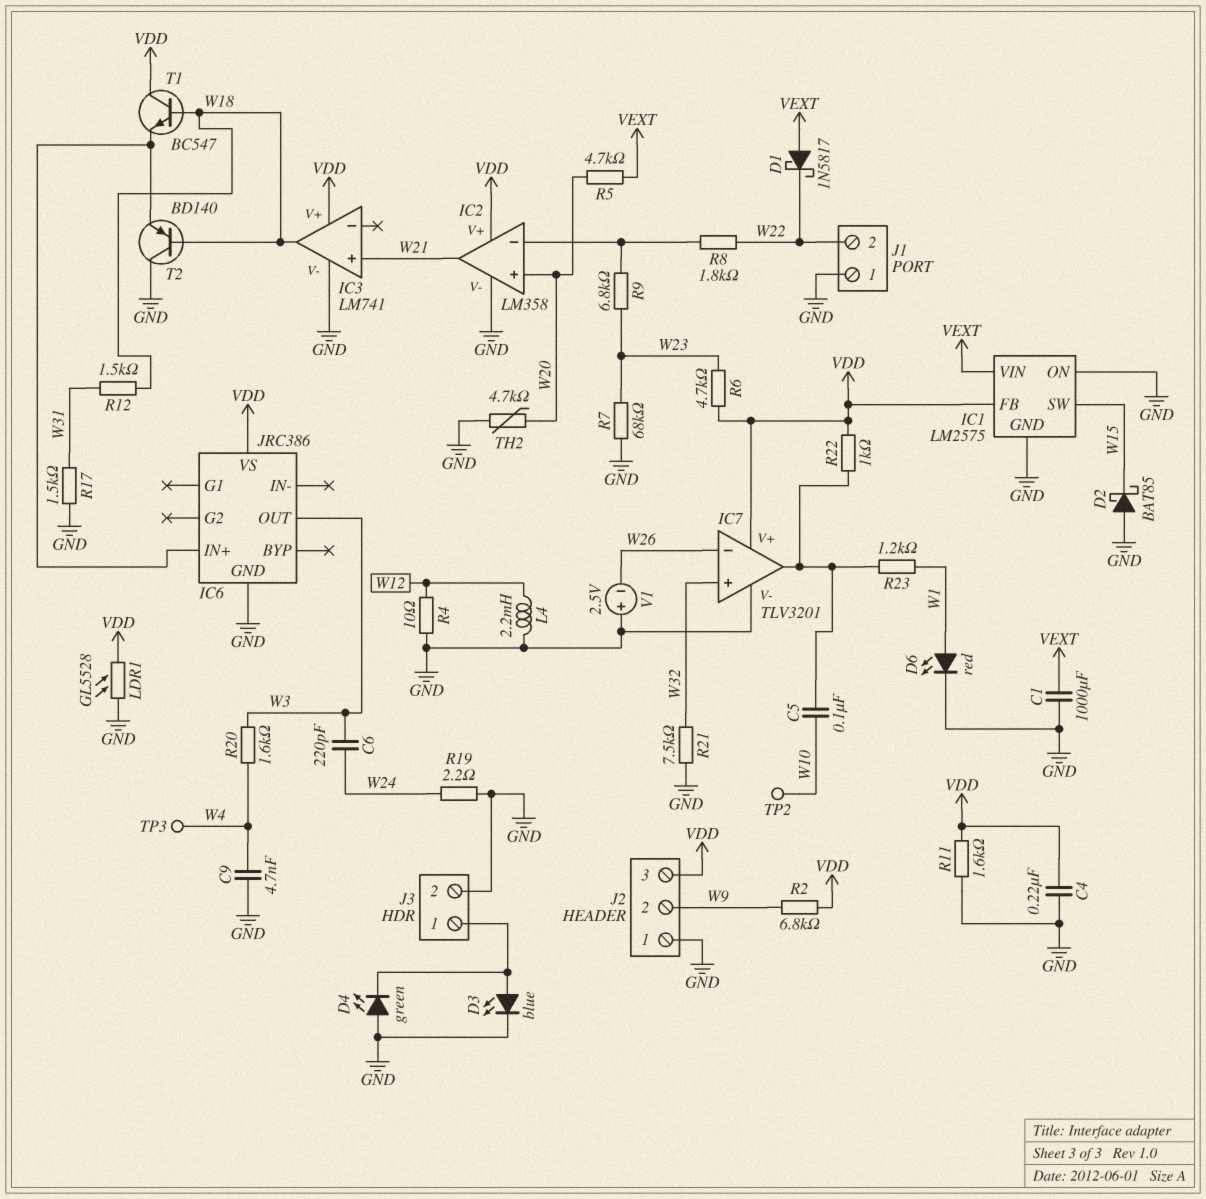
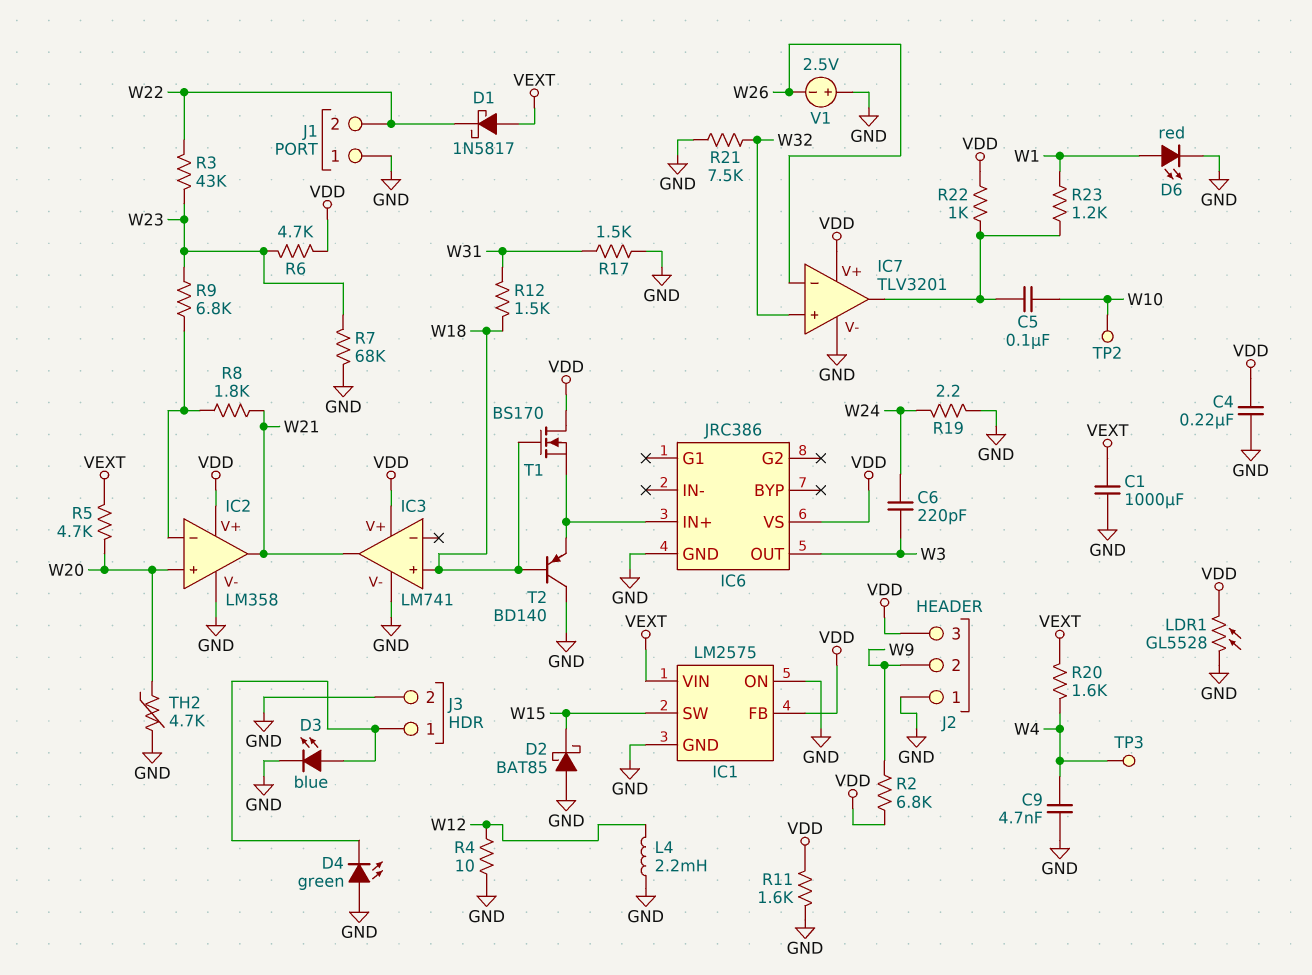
IC3 pin in+: W21 -> W18
IC3 pin out: W18 -> W21
R3: none -> 43k (W22, W23)
R8: 1.8k (IC2/in-, W22) -> 1.8k (IC2/in-, W21)
R20: 1.6k (W3, W4) -> 1.6k (VEXT, W4)
T1: NPN BC547 (B W18, C VDD, E IC6/IN+) -> NMOS BS170 (G W18, D VDD, S IC6/IN+)

